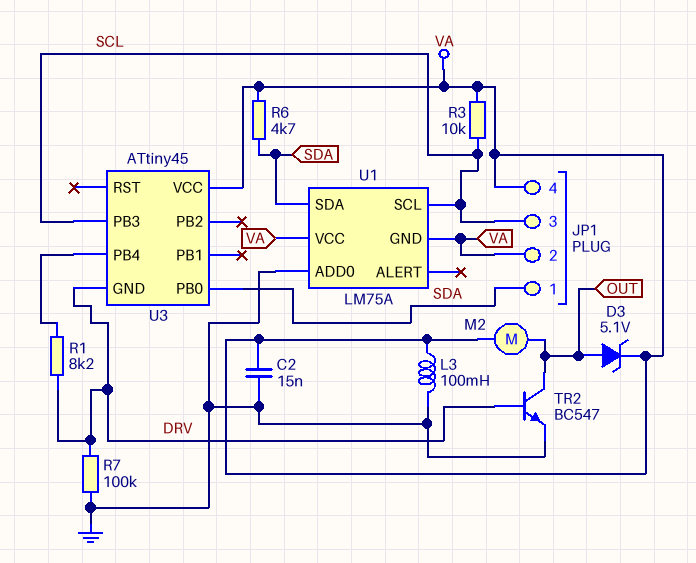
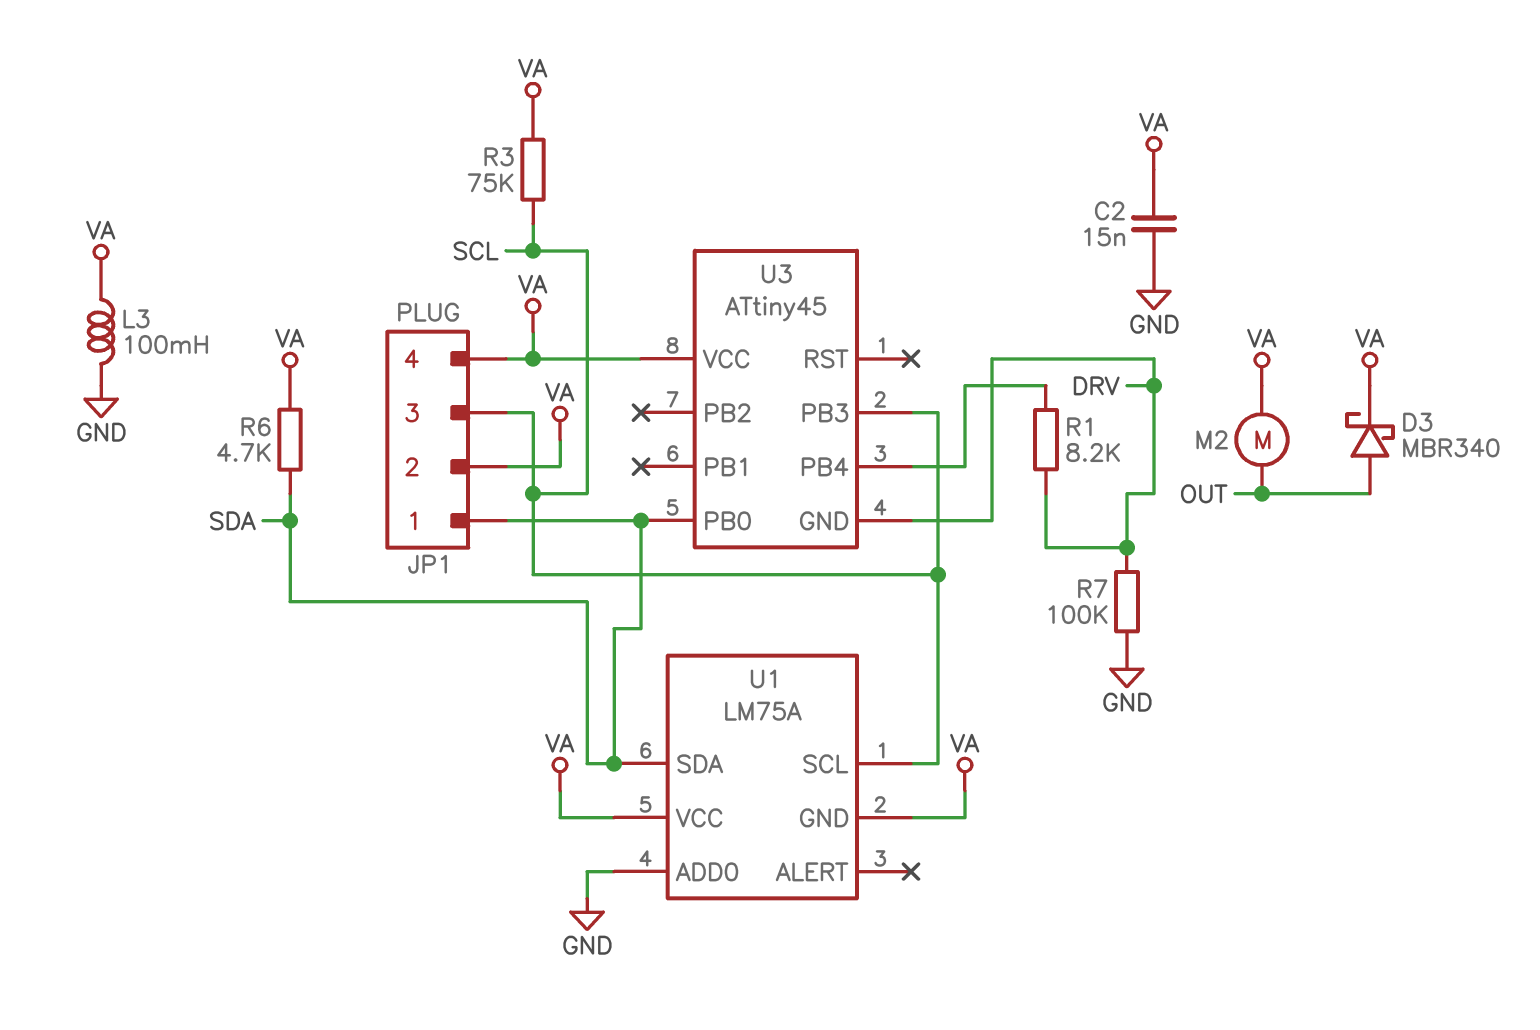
D3: zener 5.1V (A OUT, K VA) -> schottky MBR340 (A OUT, K VA)
R3: 10k (SCL, VA) -> 75k (SCL, VA)
TR2: NPN BC547 (B DRV, C OUT, E GND) -> none

